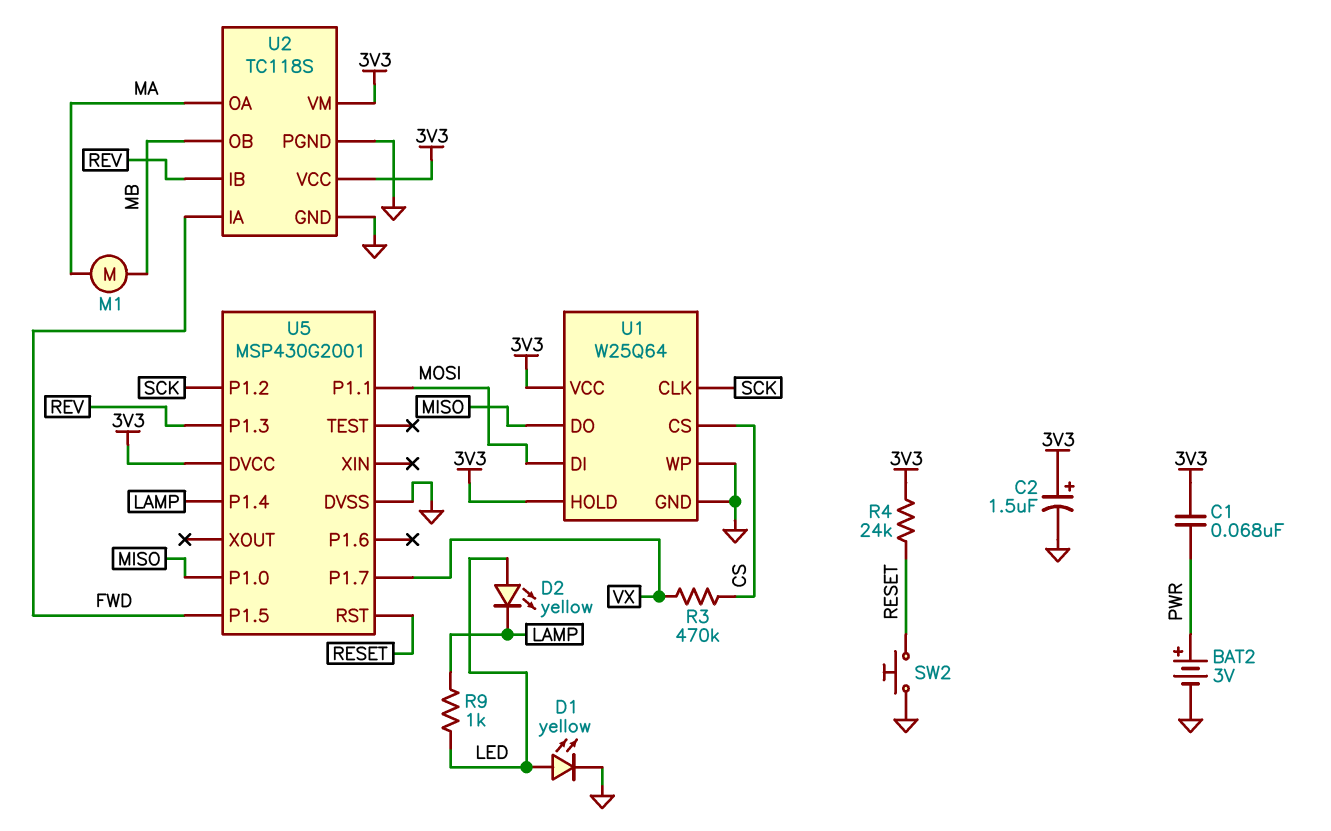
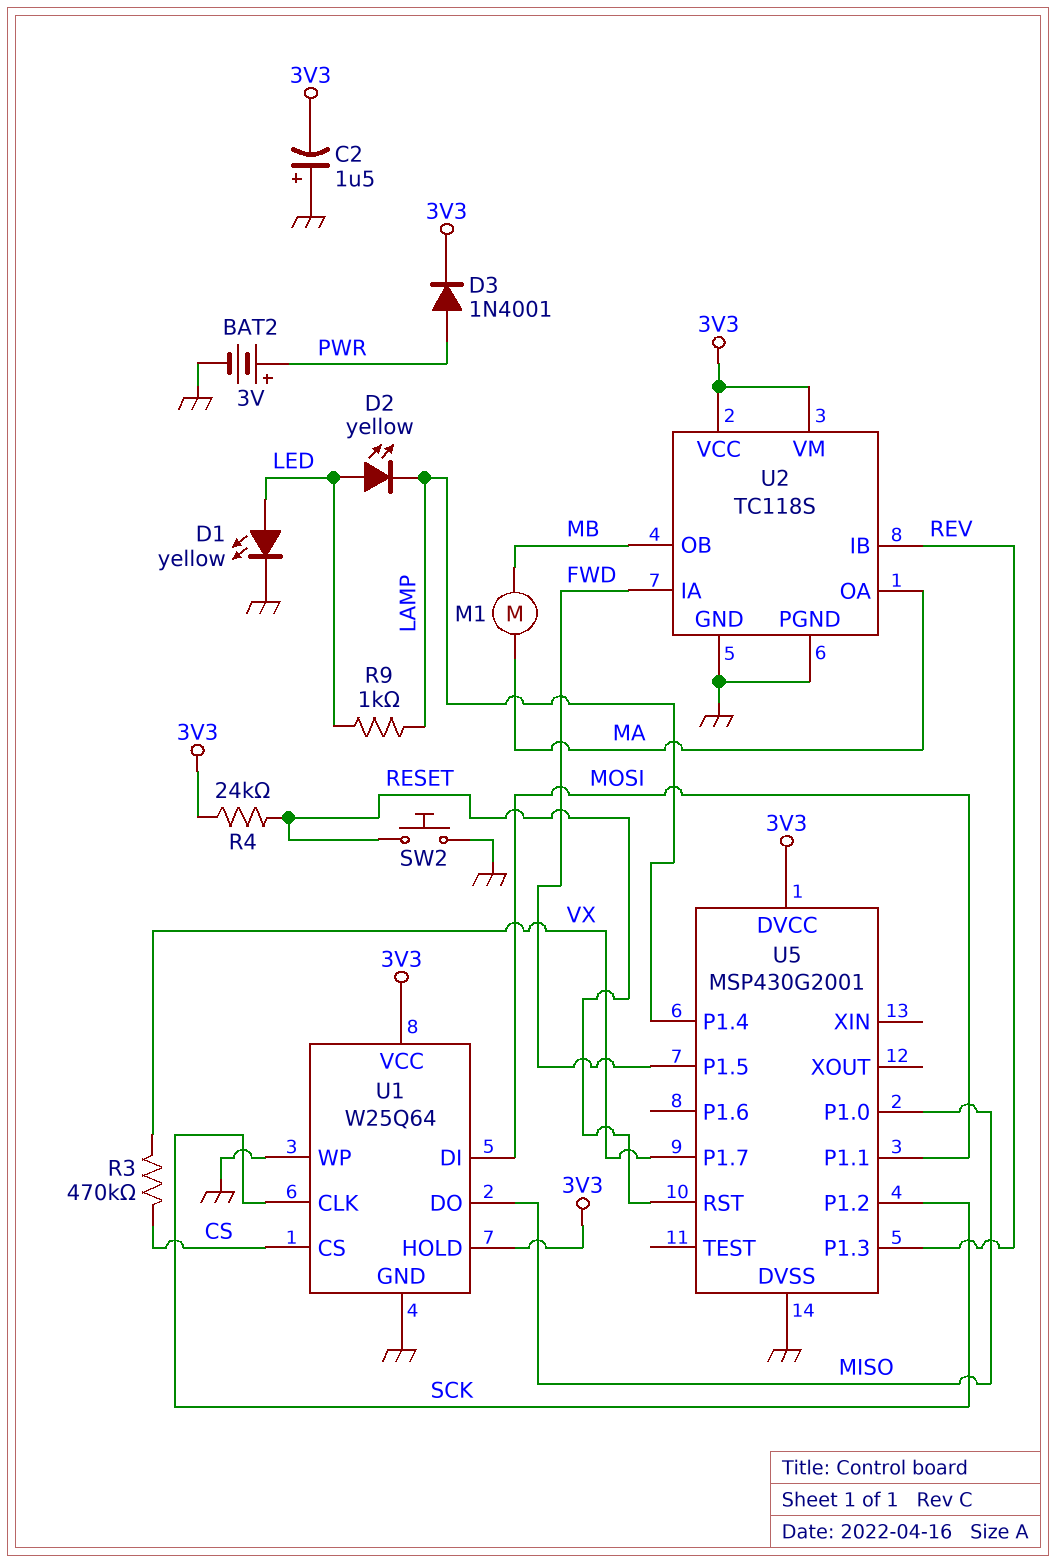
C1: 68nF (3V3, PWR) -> none
C2: 1.5uF (plus 3V3, minus GND) -> 1.5uF (plus GND, minus 3V3)
D3: none -> diode 1N4001 (A PWR, K 3V3)

